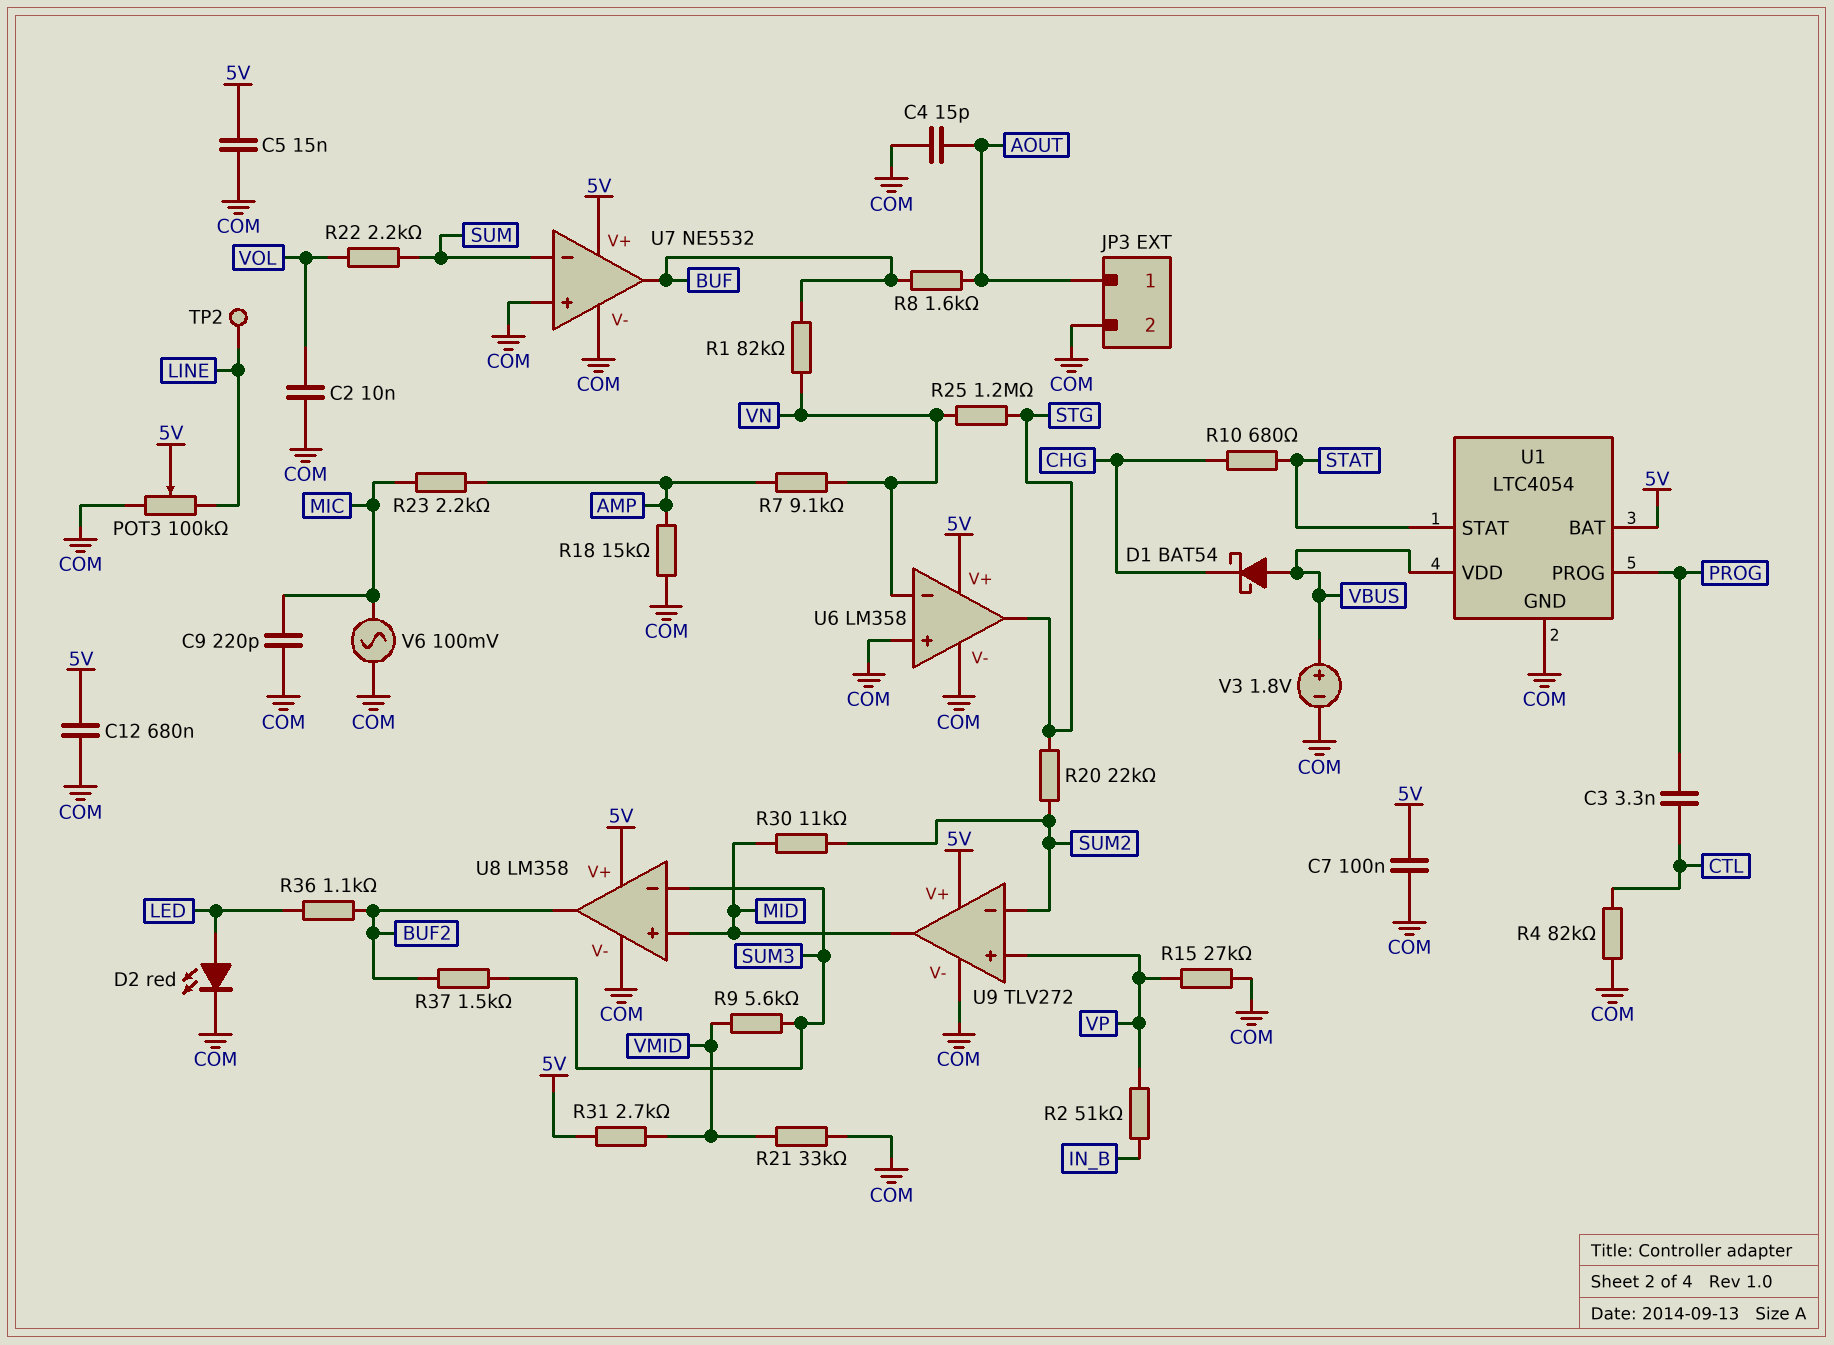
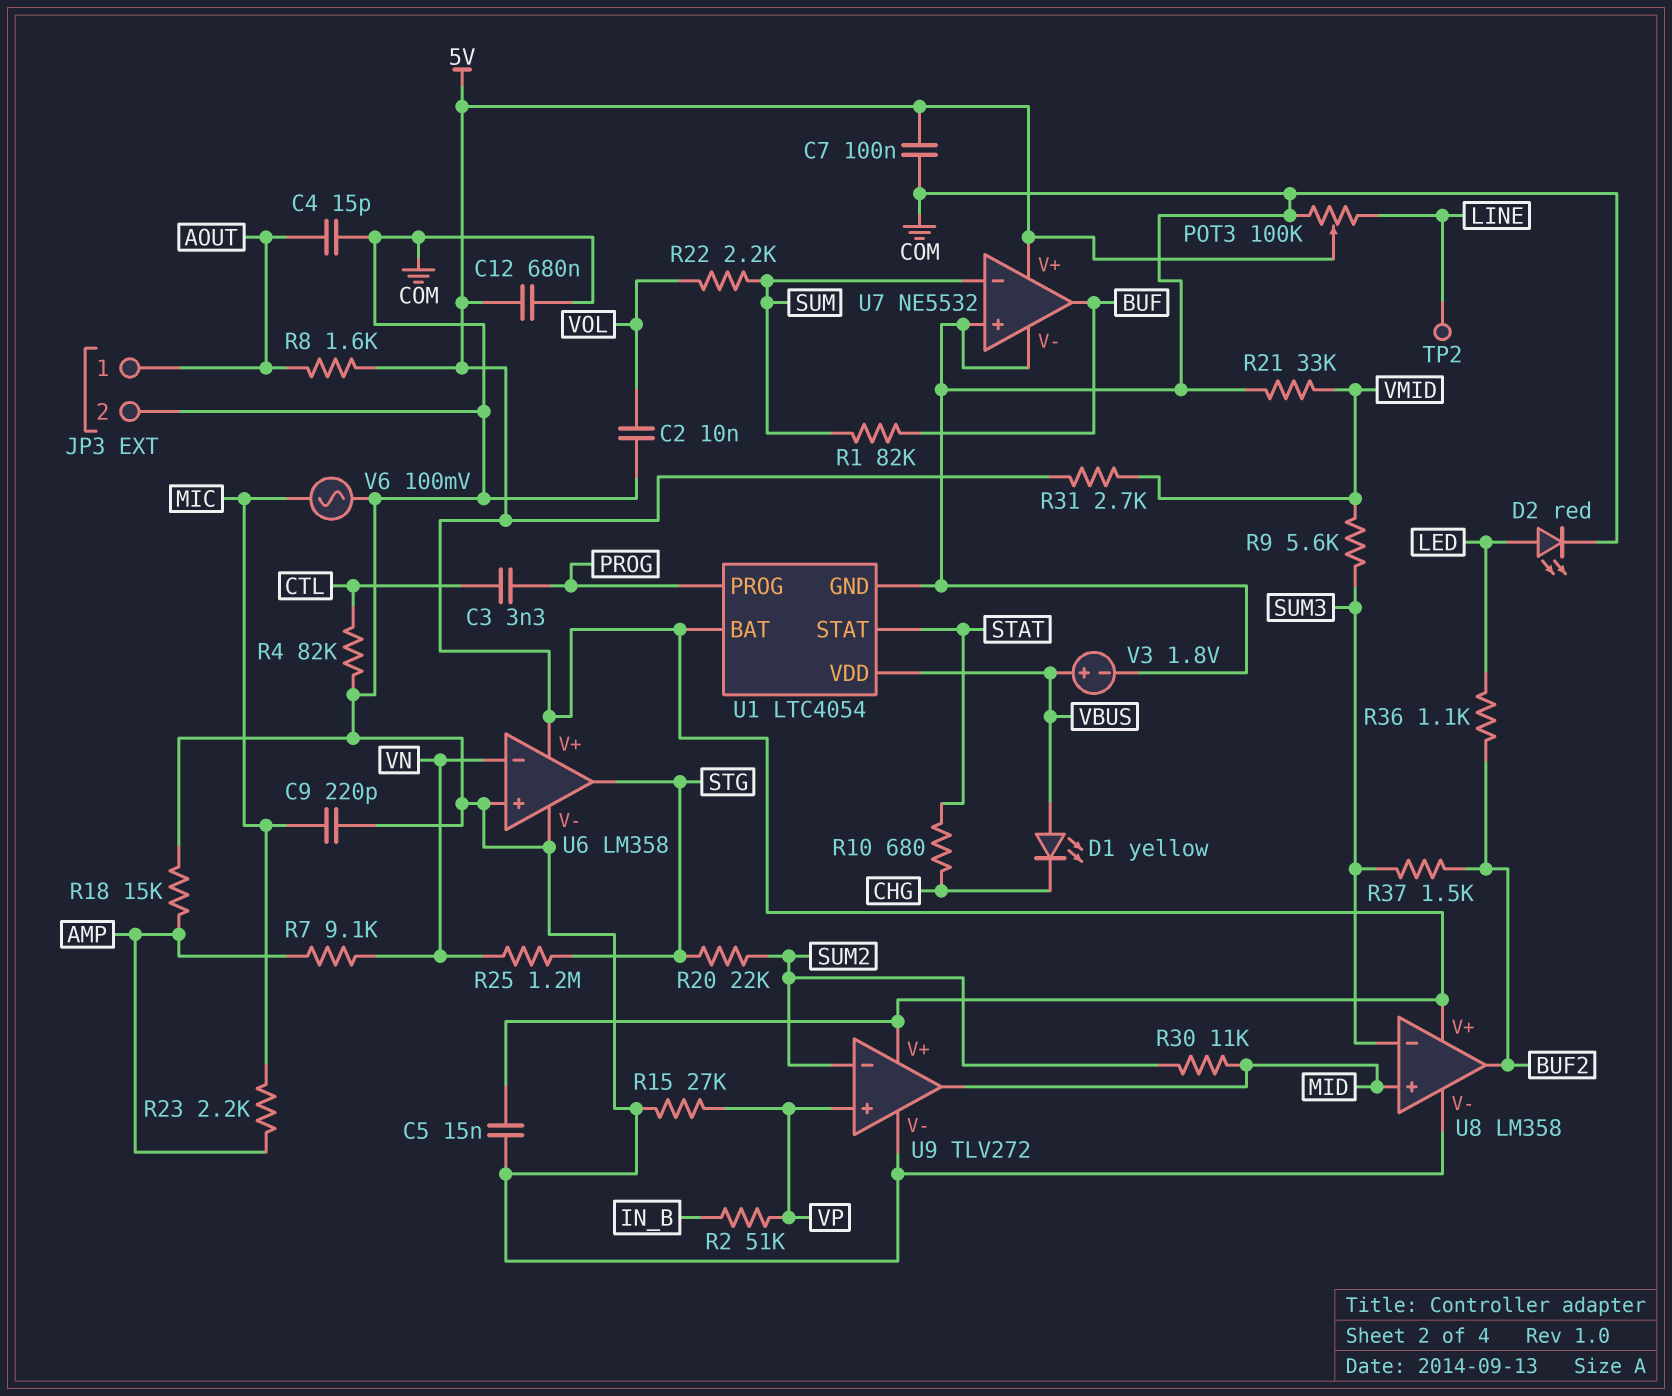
D1: schottky BAT54 (A VBUS, K CHG) -> LED yellow (A VBUS, K CHG)
R1: 82k (BUF, VN) -> 82k (BUF, SUM)
R8: 1.6k (AOUT, BUF) -> 1.6k (5V, AOUT)

